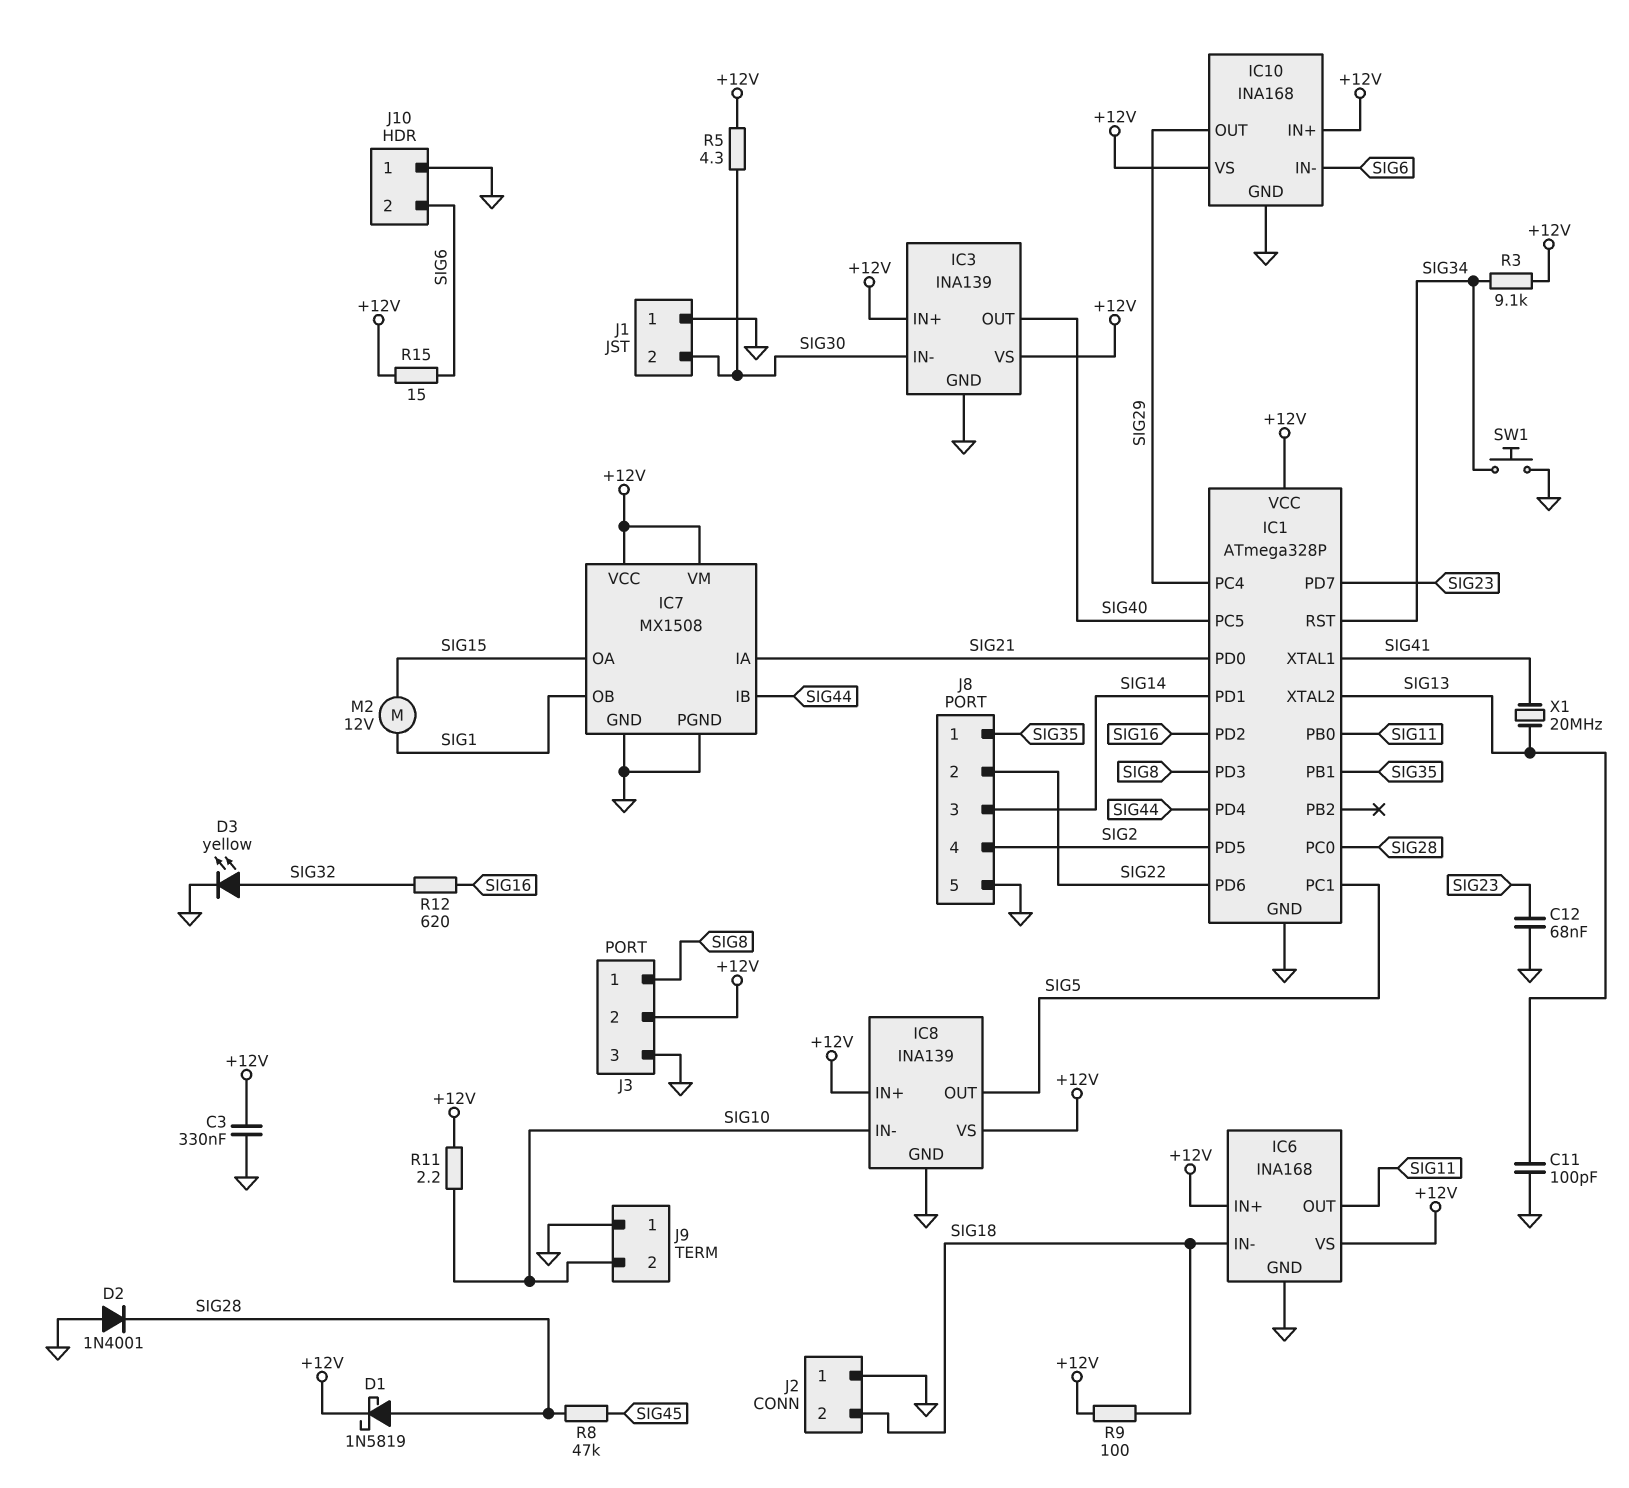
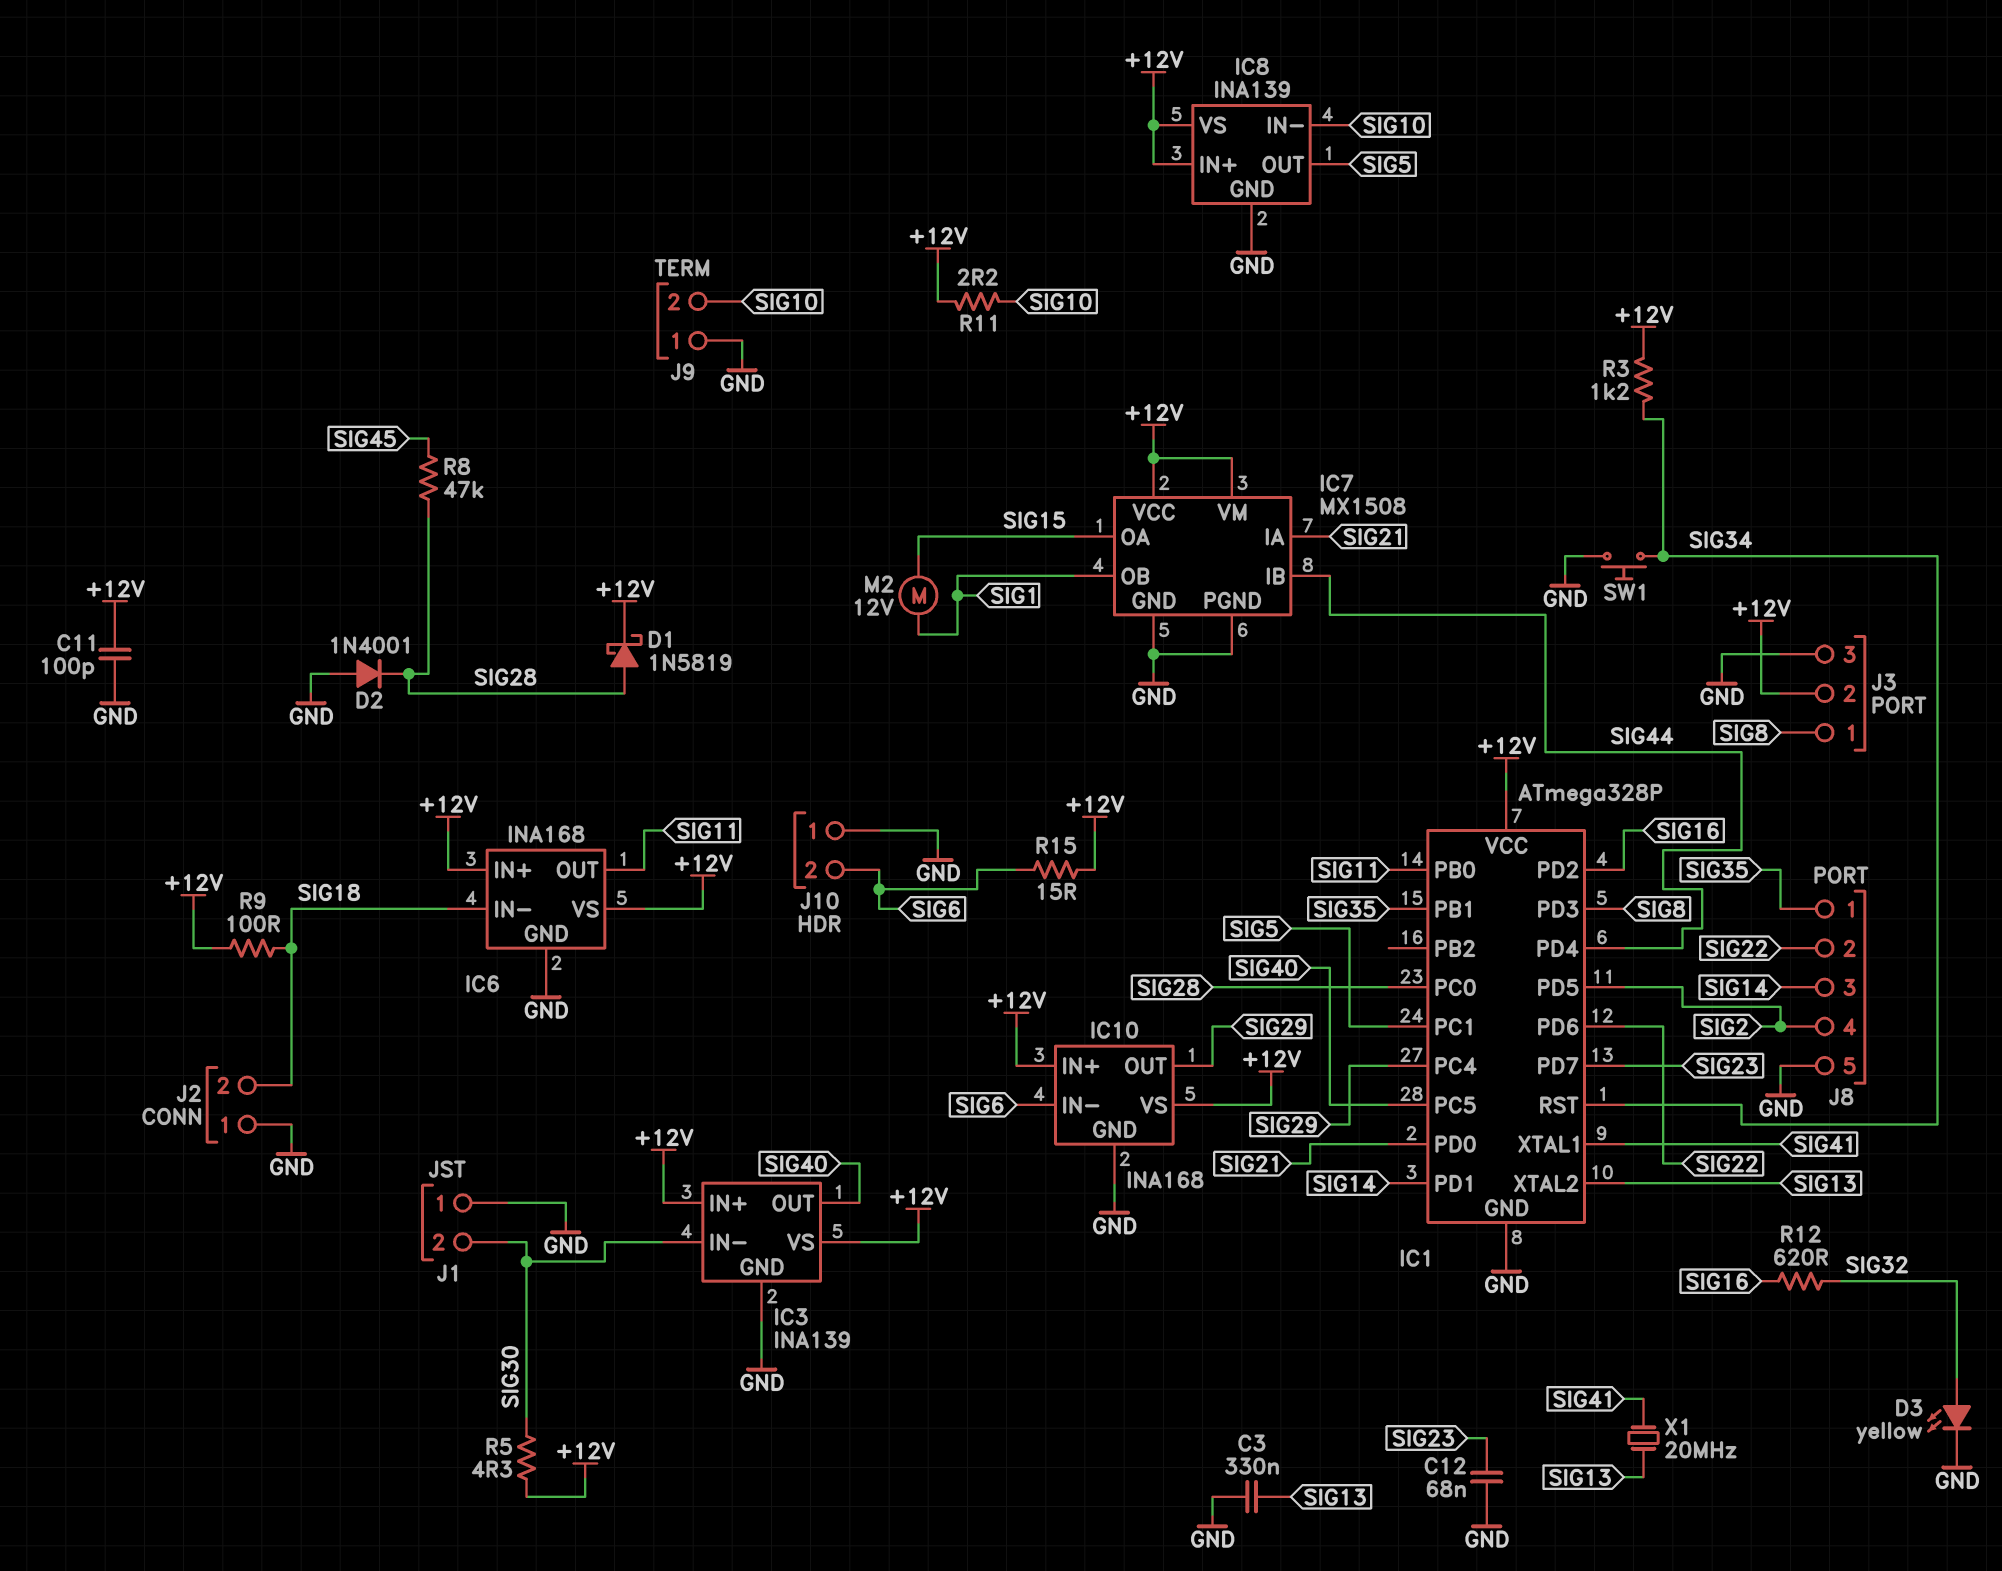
C3: 330nF (+12V, GND) -> 330nF (GND, SIG13)
C11: 100pF (GND, SIG13) -> 100pF (+12V, GND)
R3: 9.1k (+12V, SIG34) -> 1.2k (+12V, SIG34)

